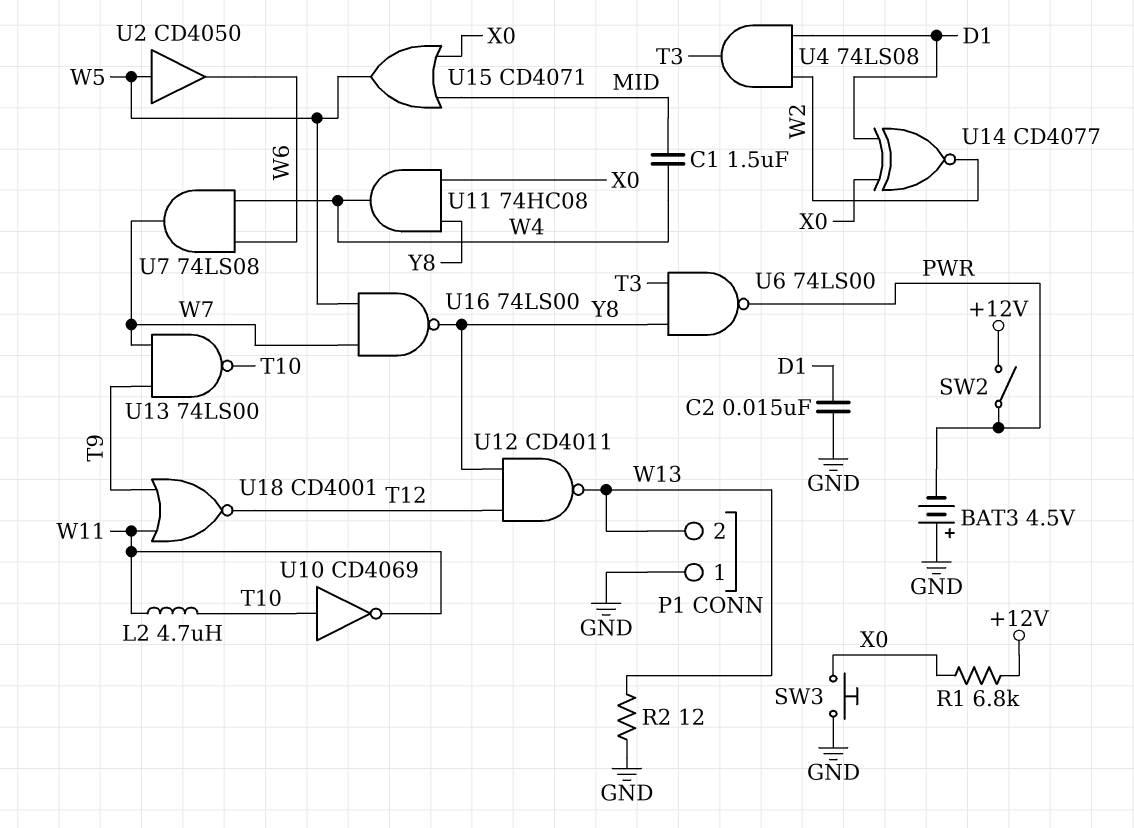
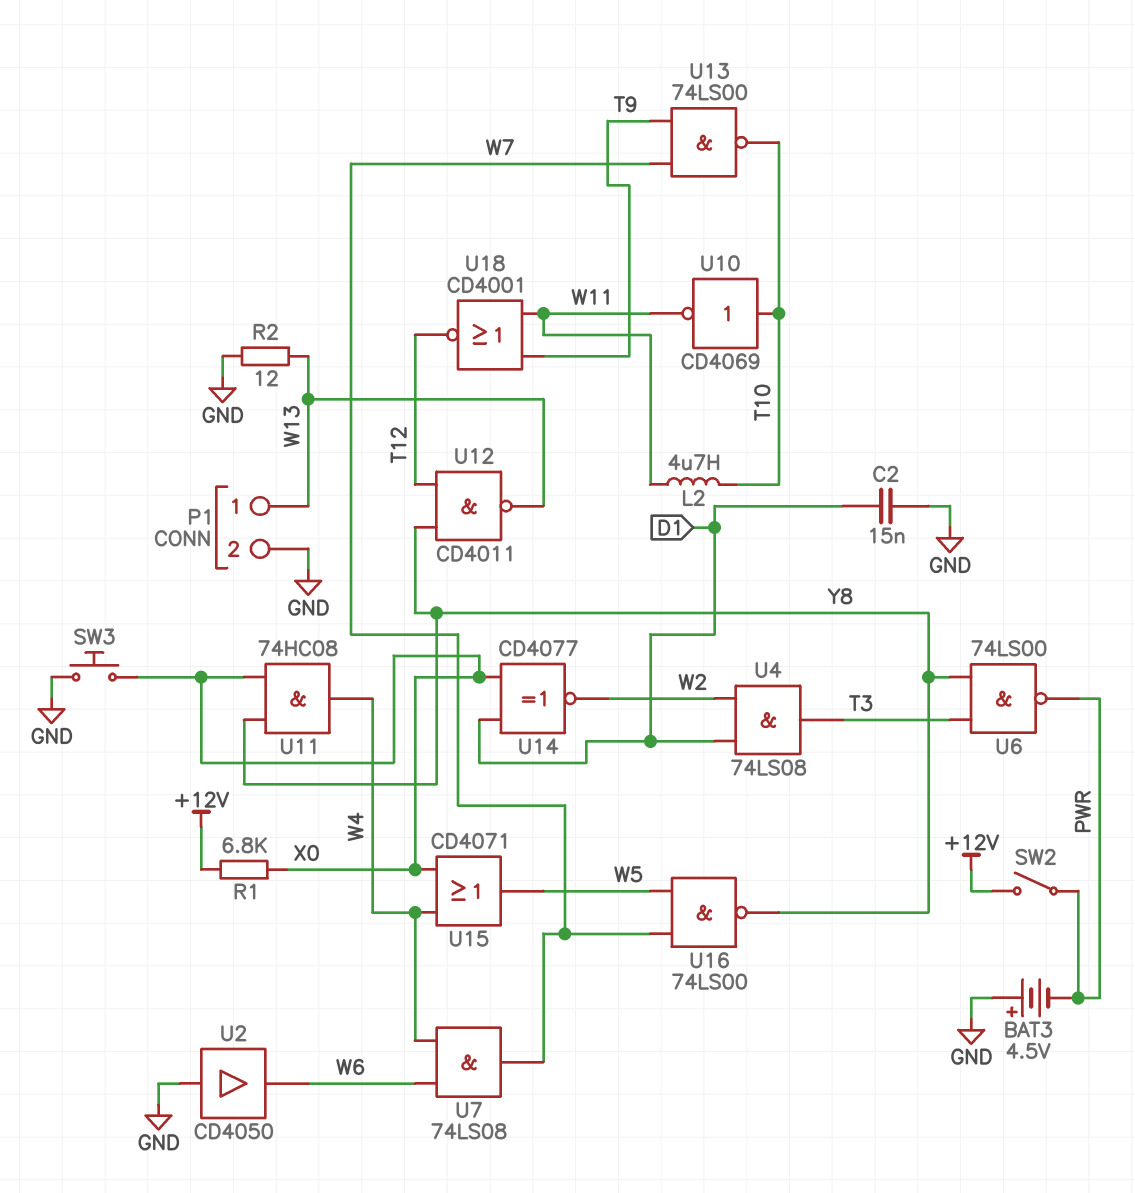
C1: 1.5uF (MID, W4) -> none
P1 pin 1: GND -> W13
P1 pin 2: W13 -> GND
U2: buffer CD4050 (in W5, out W6) -> buffer CD4050 (in GND, out W6)
U15: OR CD4071 (in MID, in X0, out W5) -> OR CD4071 (in W4, in X0, out W5)

